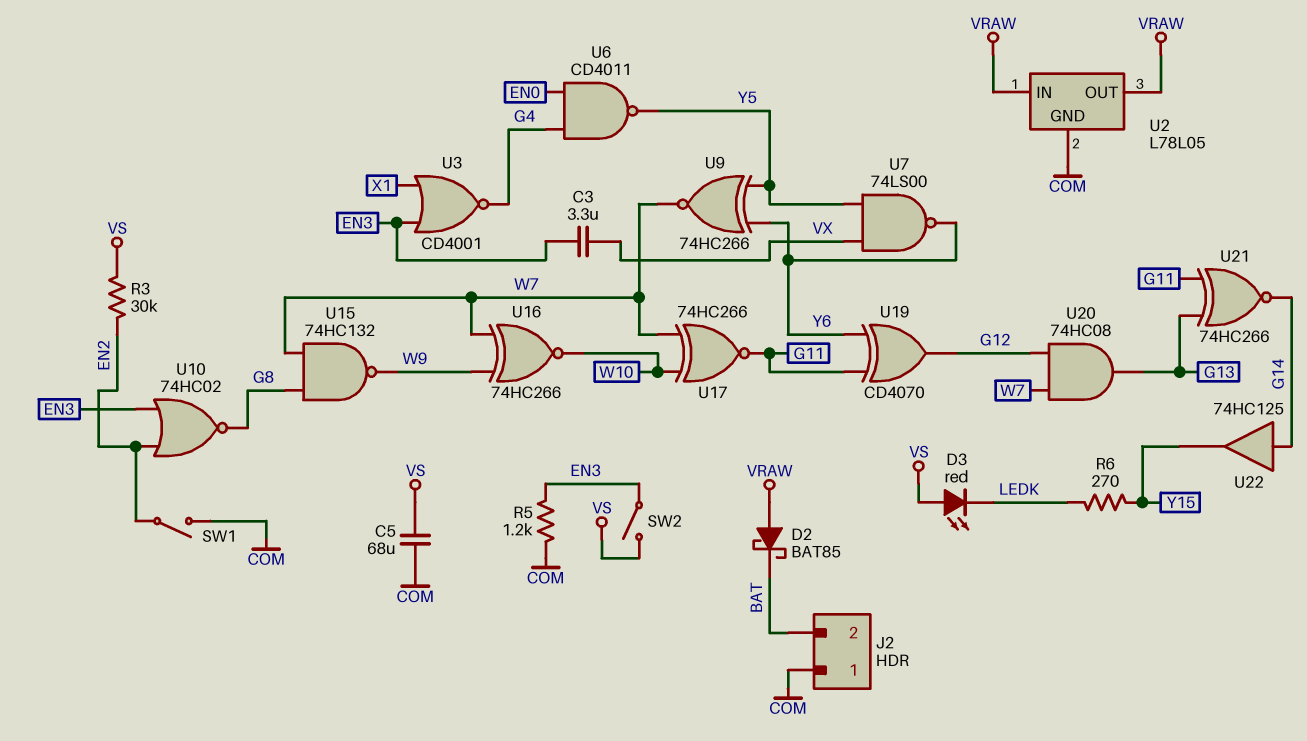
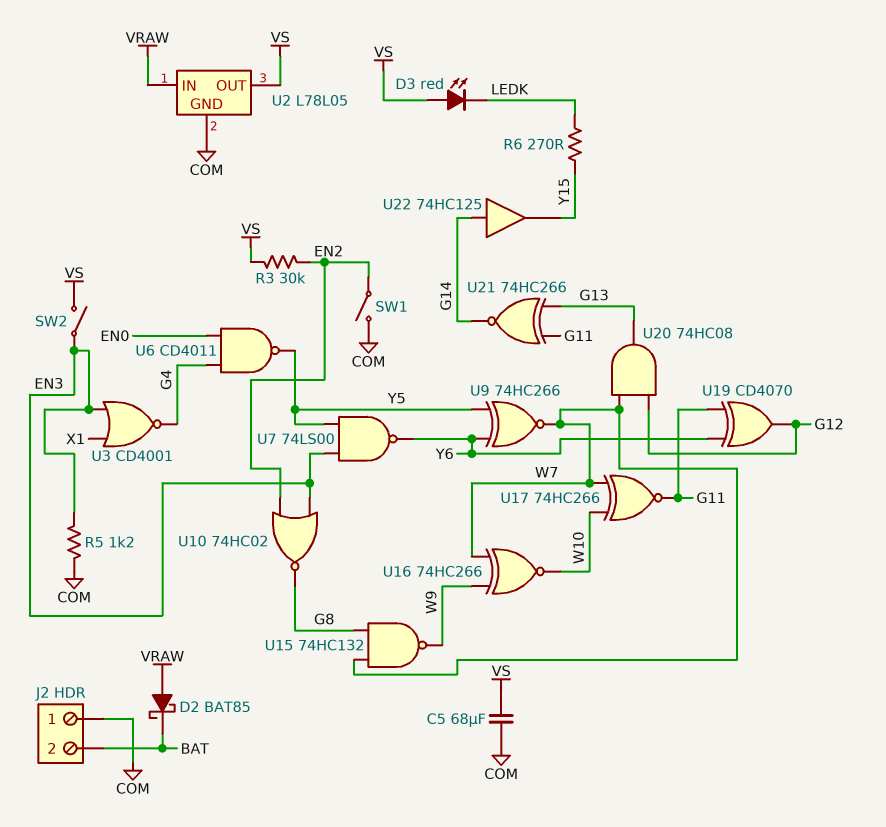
C3: 3.3uF (EN3, VX) -> none
U2 pin OUT: VRAW -> VS
U7: NAND 74LS00 (in VX, in Y5, out Y6) -> NAND 74LS00 (in EN3, in Y5, out Y6)

